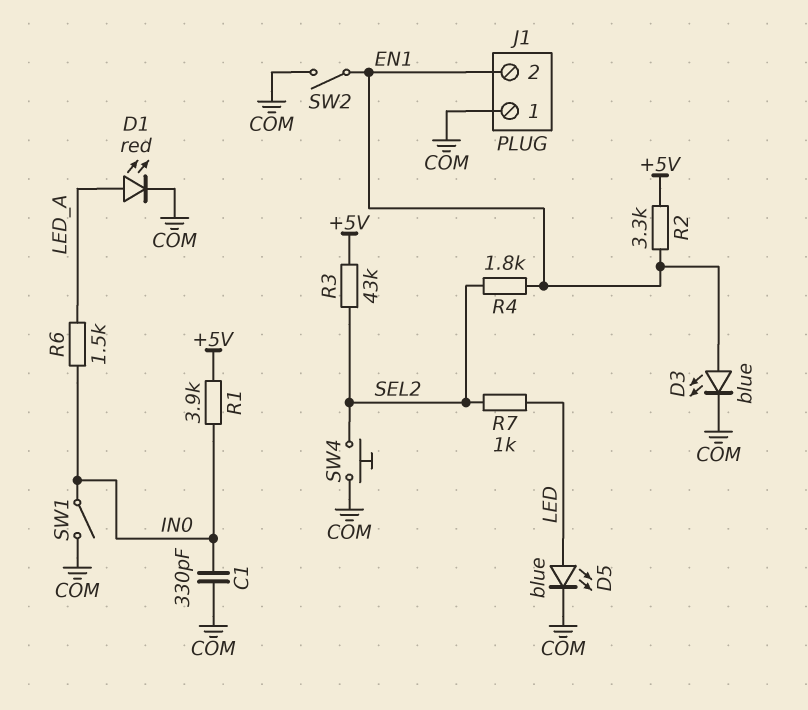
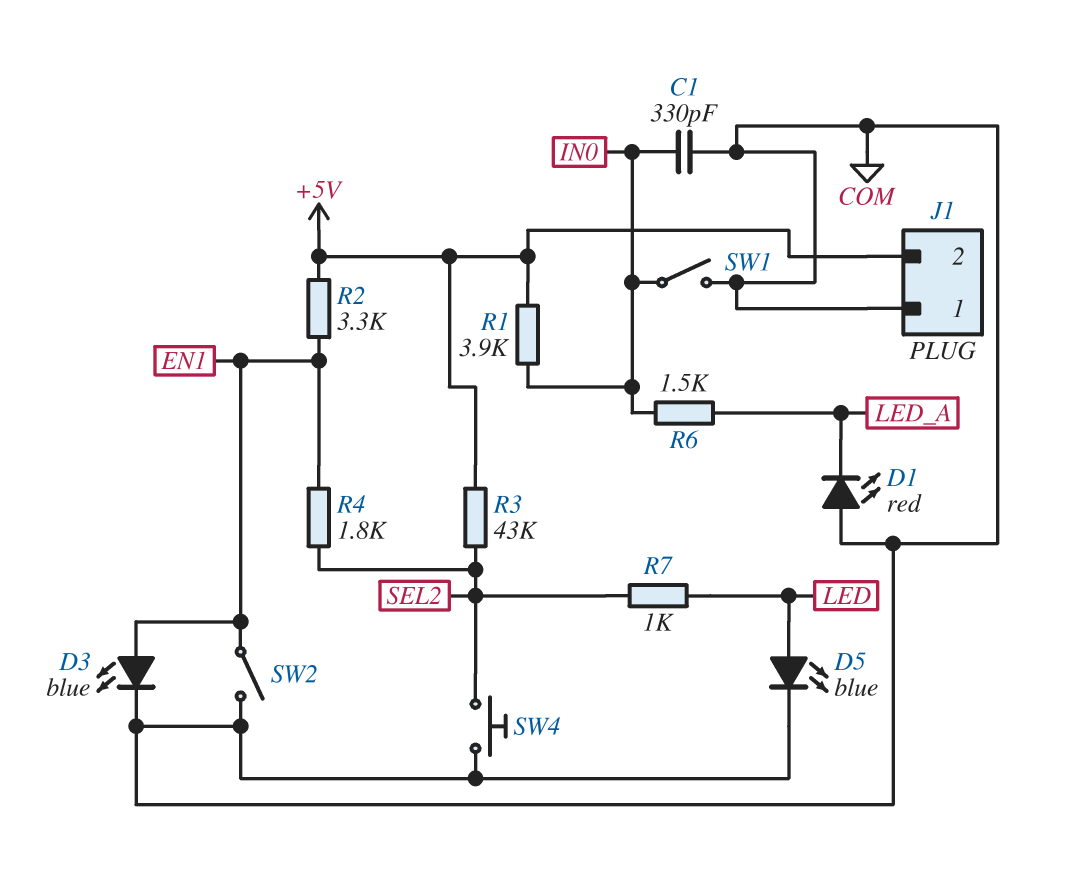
D1: LED red (A LED_A, K COM) -> LED red (A COM, K LED_A)
J1 pin 2: EN1 -> +5V

